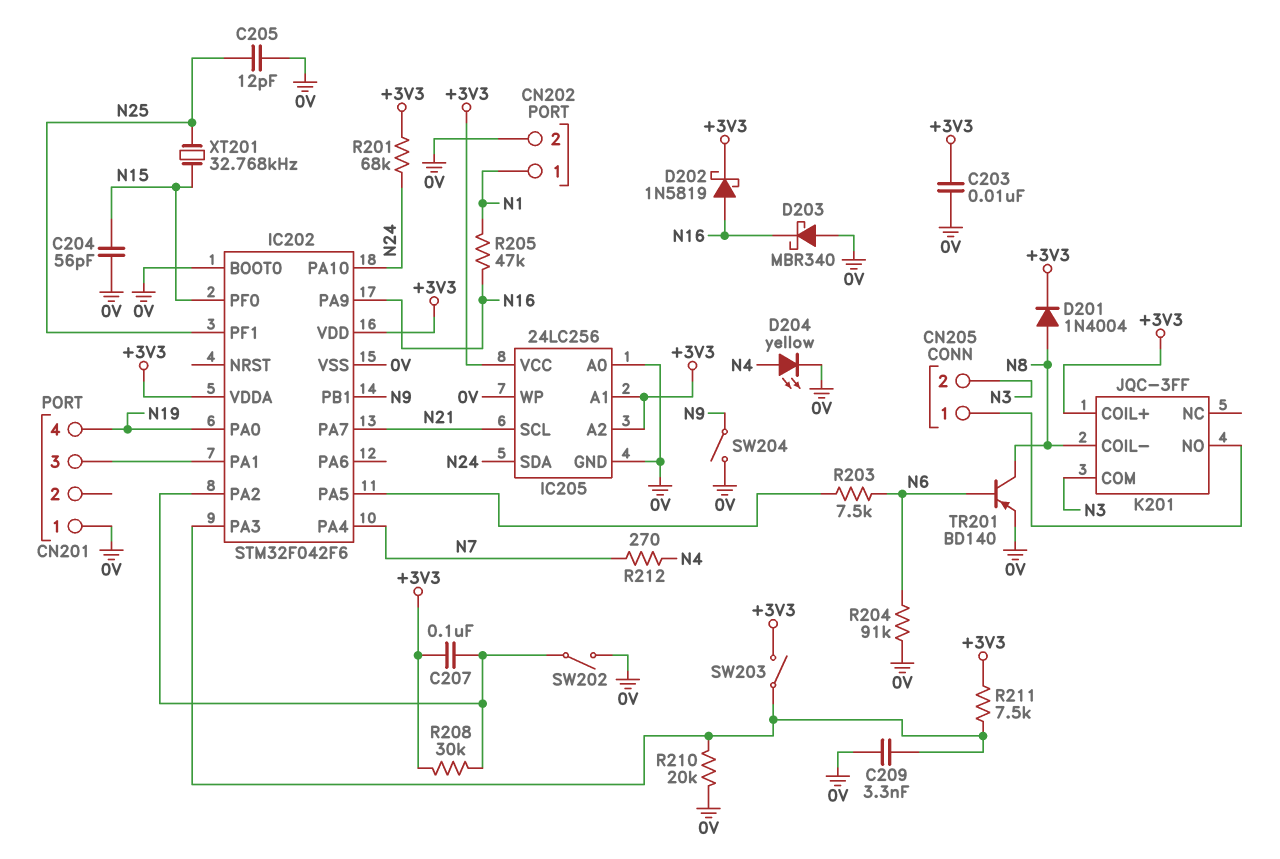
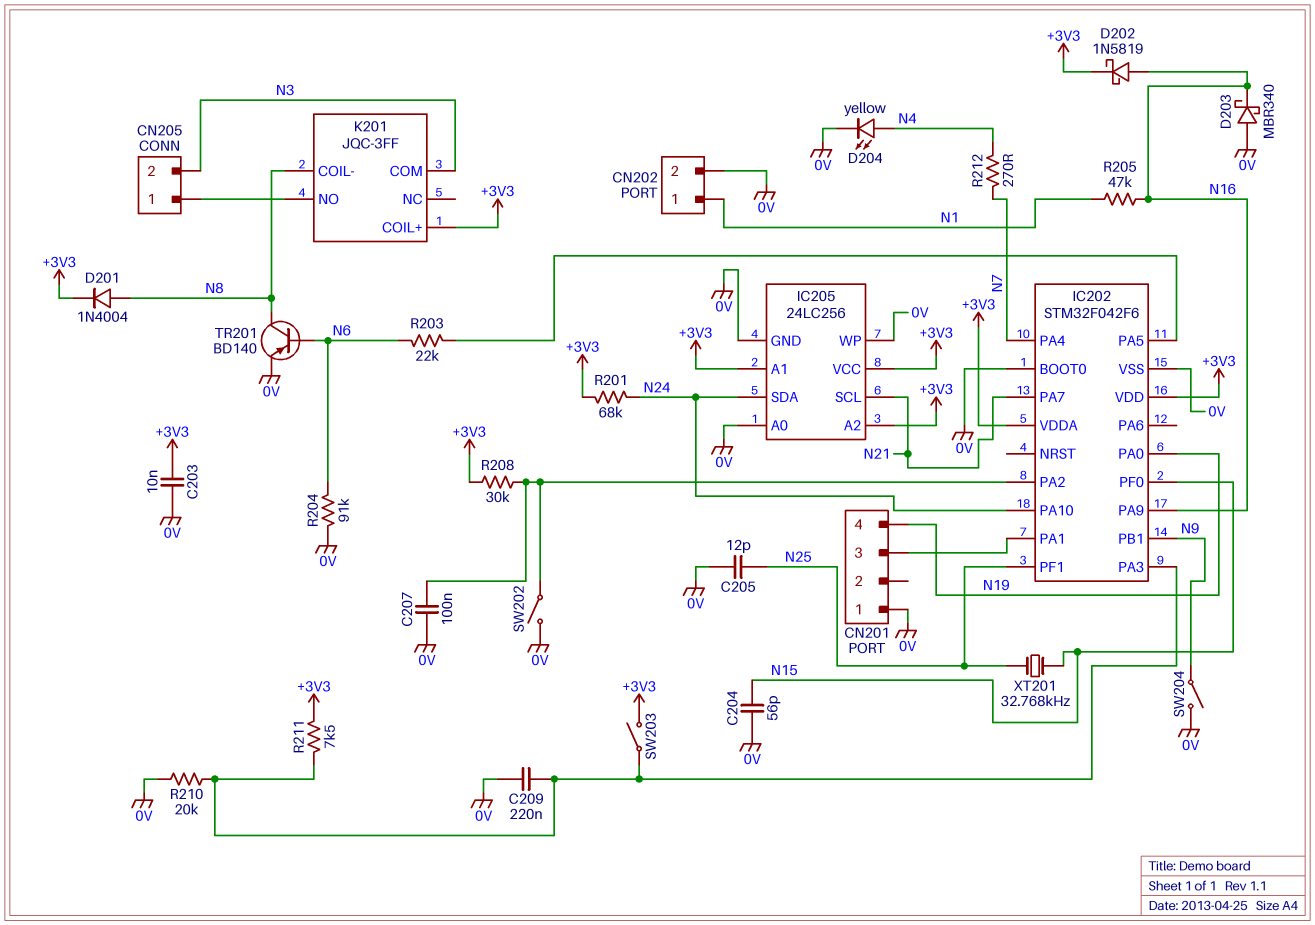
C207: 100nF (+3V3, IC202/PA2) -> 100nF (0V, IC202/PA2)
C209: 3.3nF (0V, IC202/PA3) -> 220nF (0V, IC202/PA3)
R203: 7.5k (IC202/PA5, N6) -> 22k (IC202/PA5, N6)

